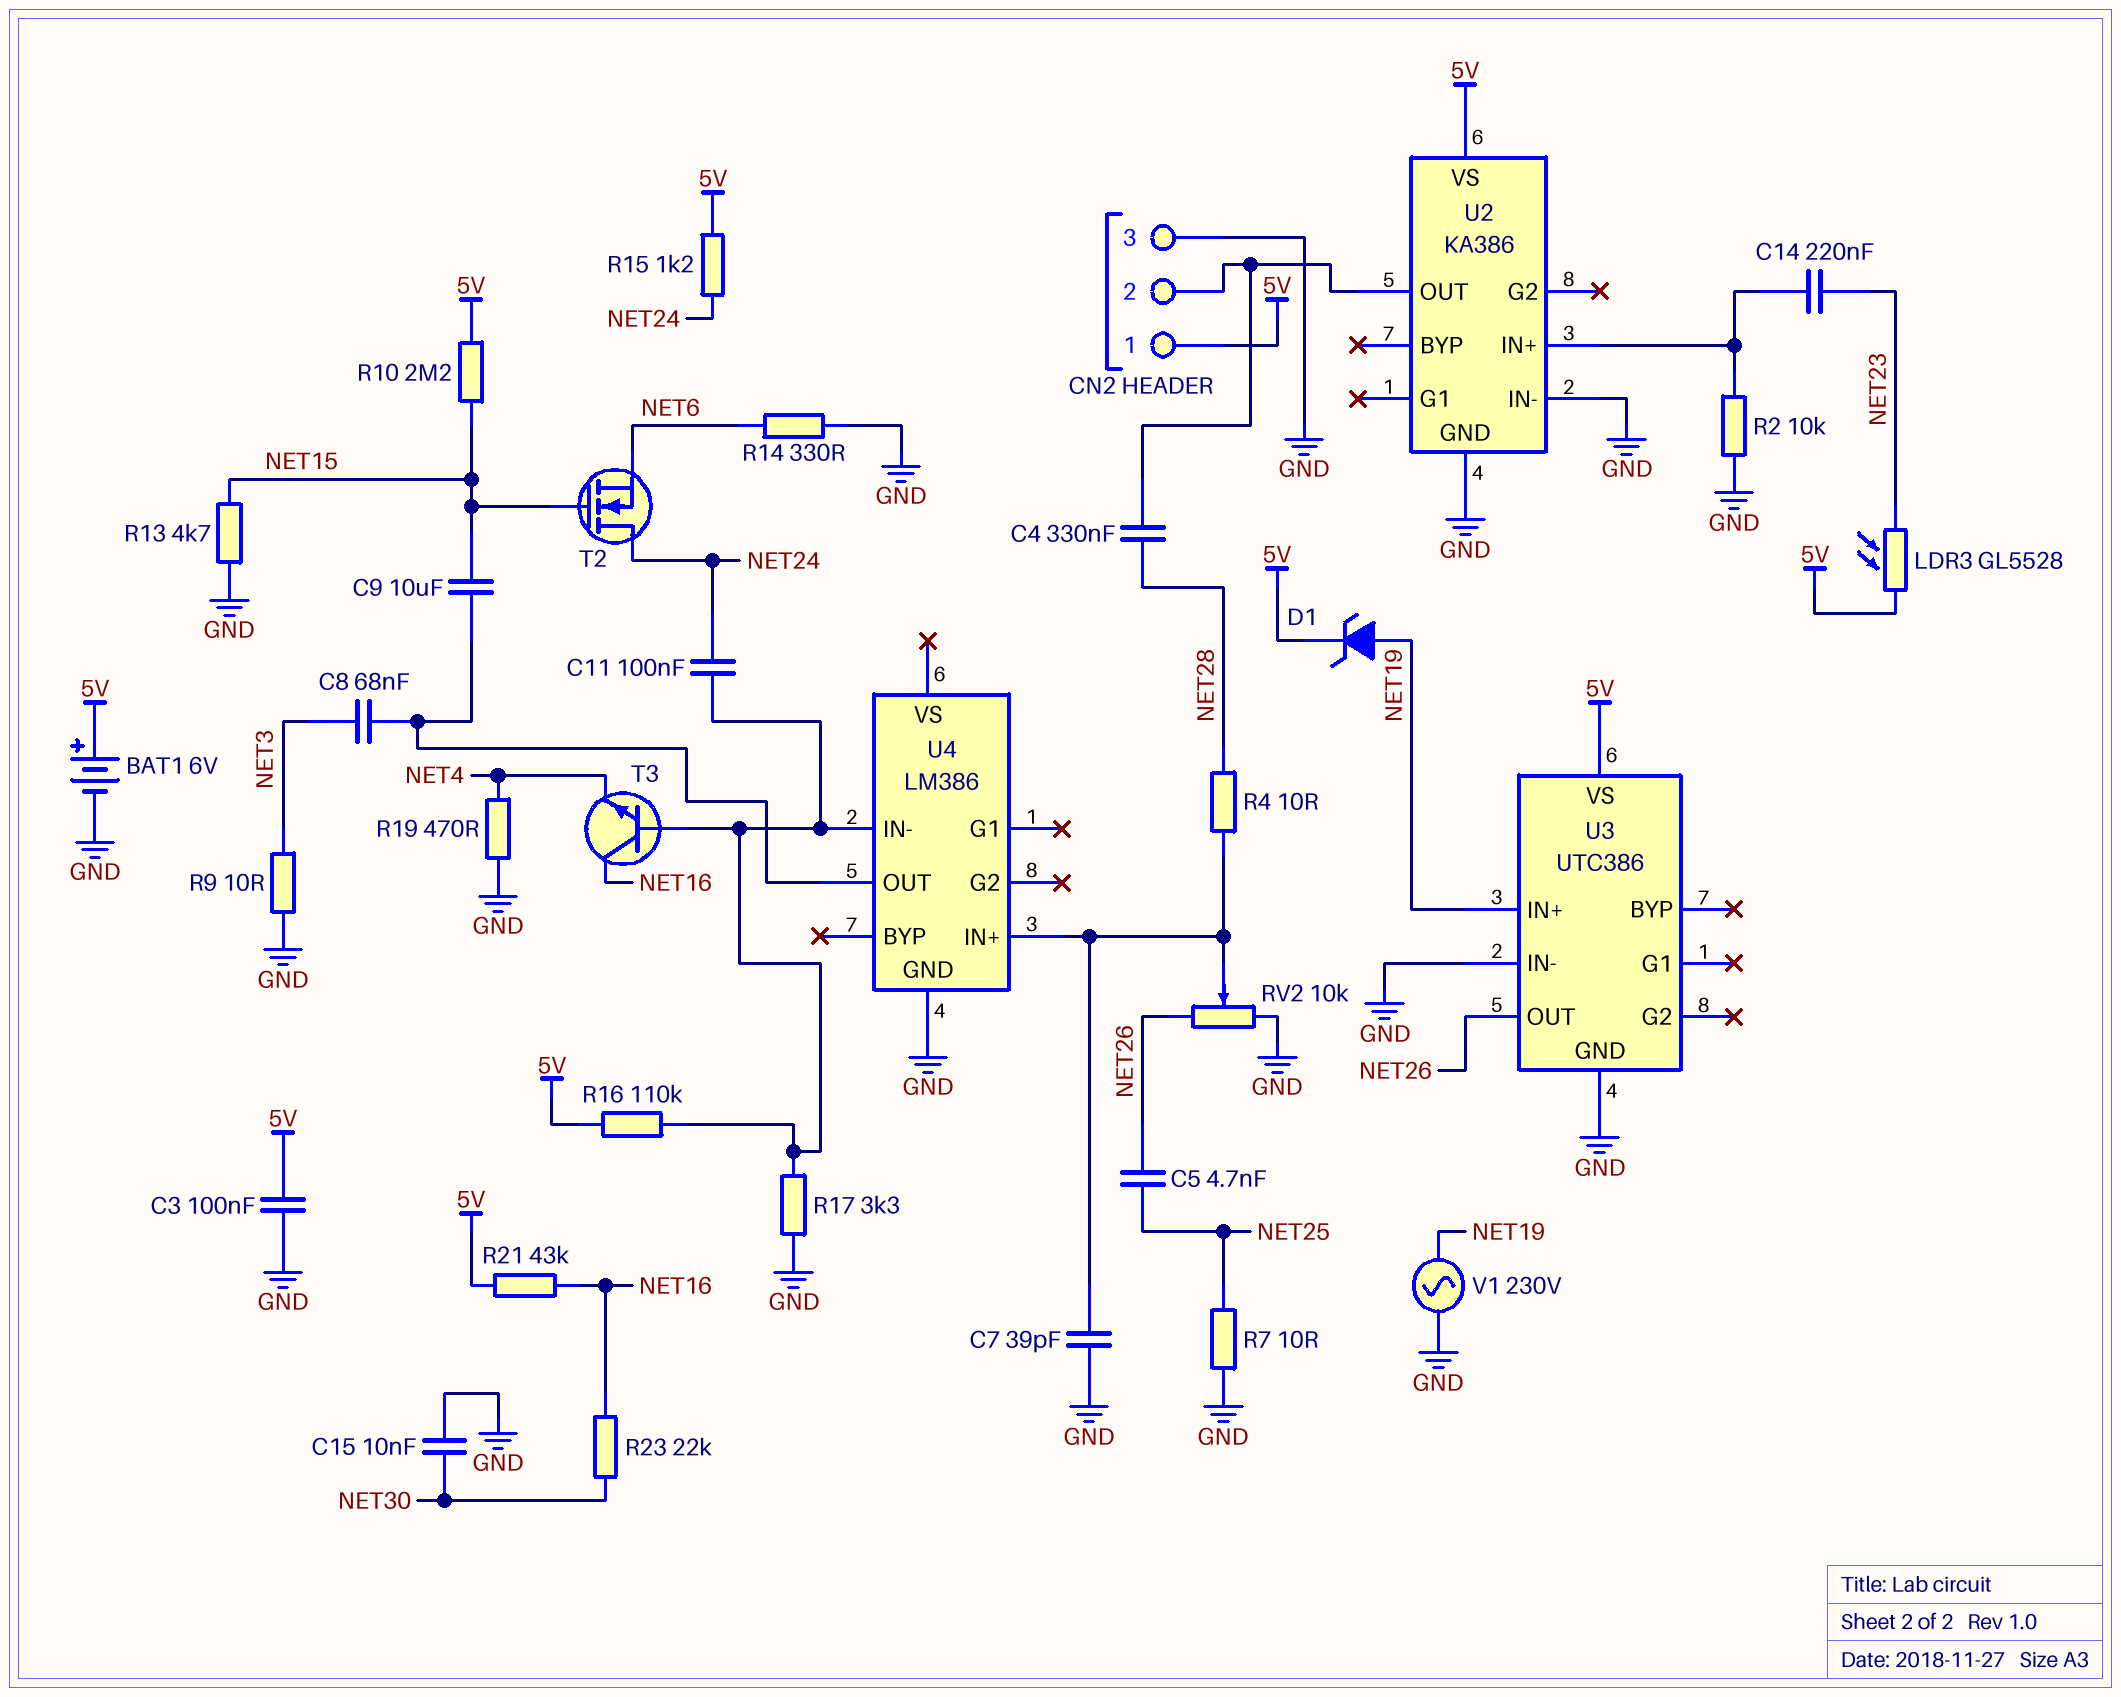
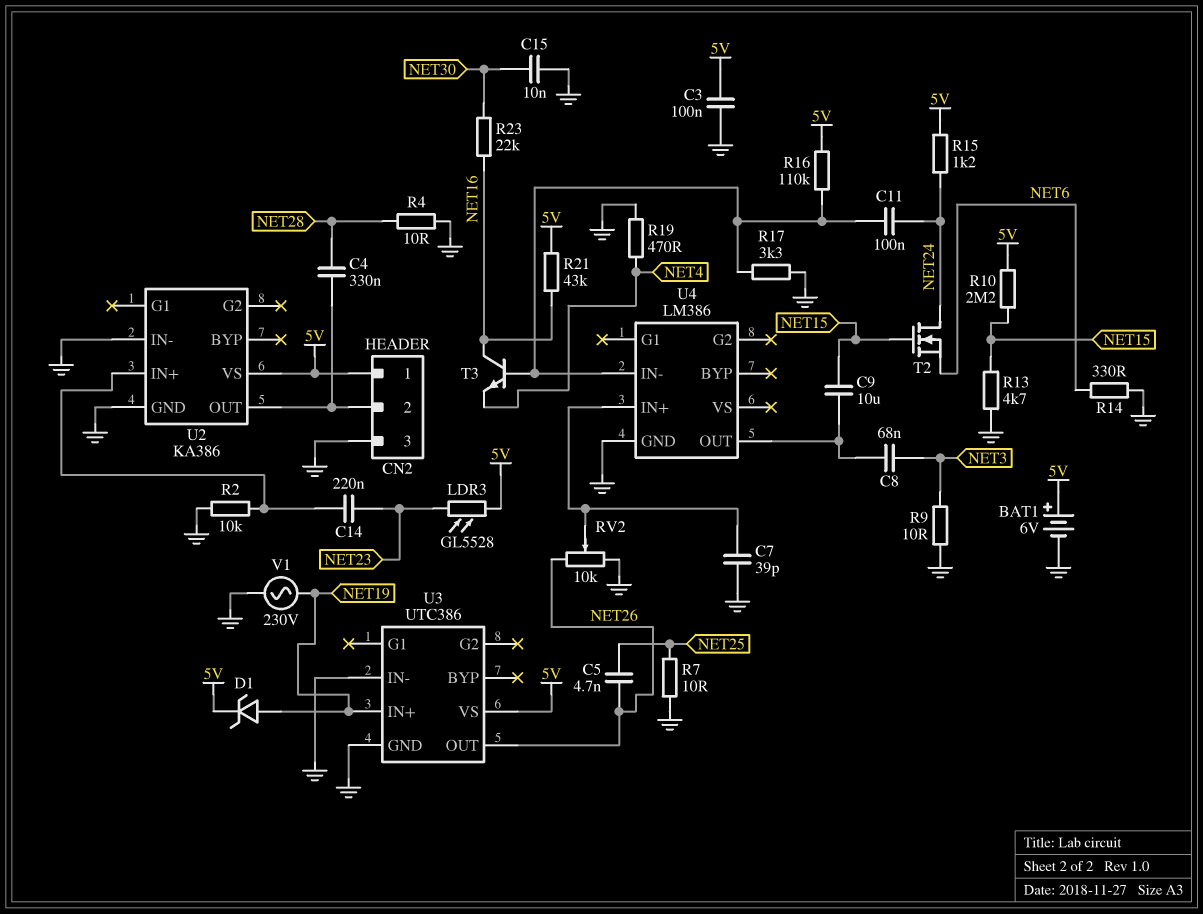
R4: 10 (NET28, U4/IN+) -> 10 (GND, NET28)

